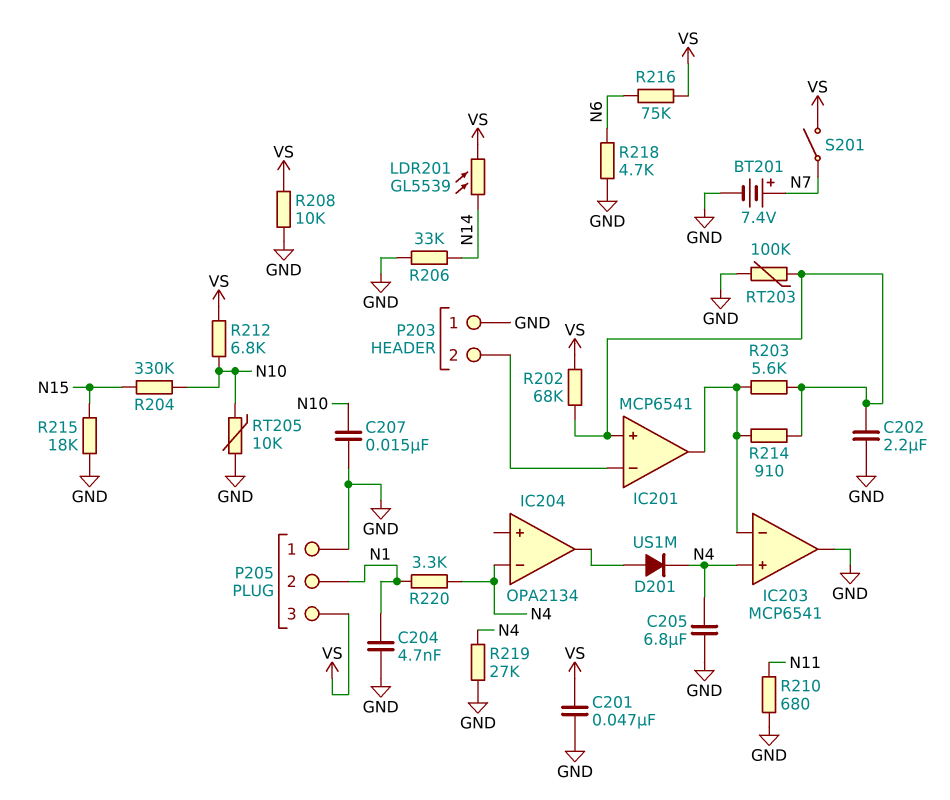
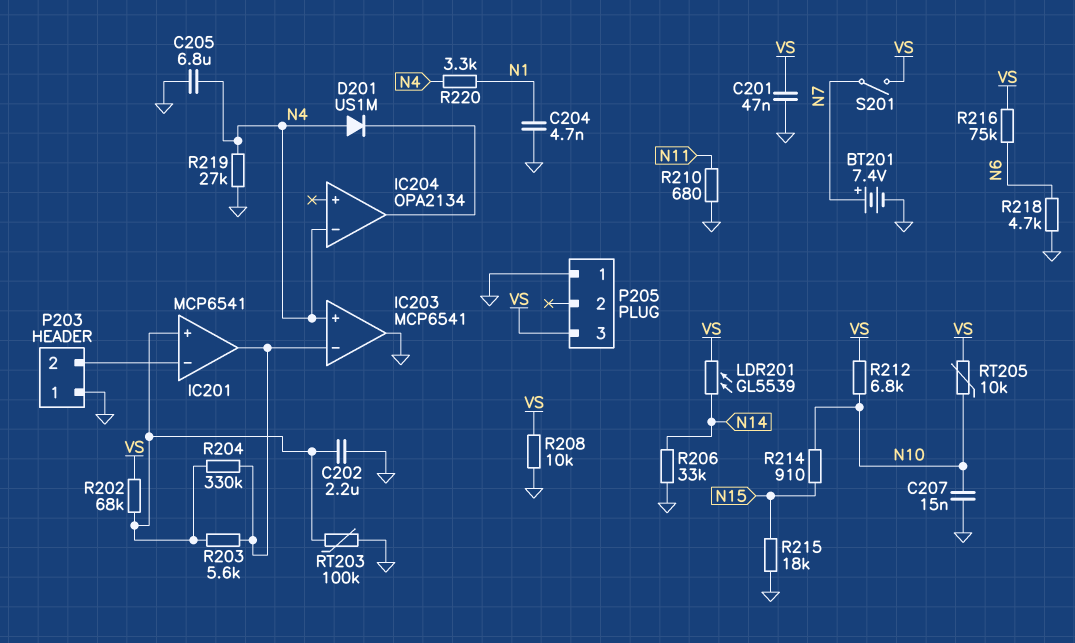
D201: diode US1M (A IC204/out, K N4) -> diode US1M (A N4, K IC204/out)
P205 pin 2: N1 -> none
R204: 330k (N10, N15) -> 330k (IC201/in+, IC201/out)
R214: 910 (IC201/in+, IC201/out) -> 910 (N10, N15)
RT205: 10k (GND, N10) -> 10k (N10, VS)

